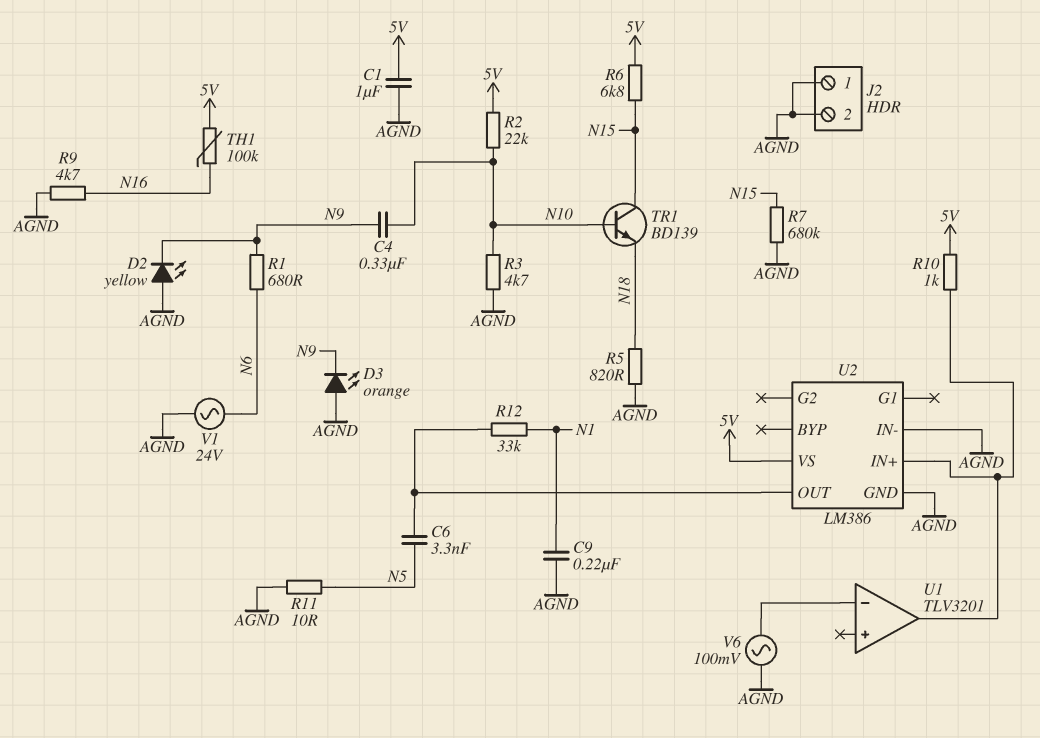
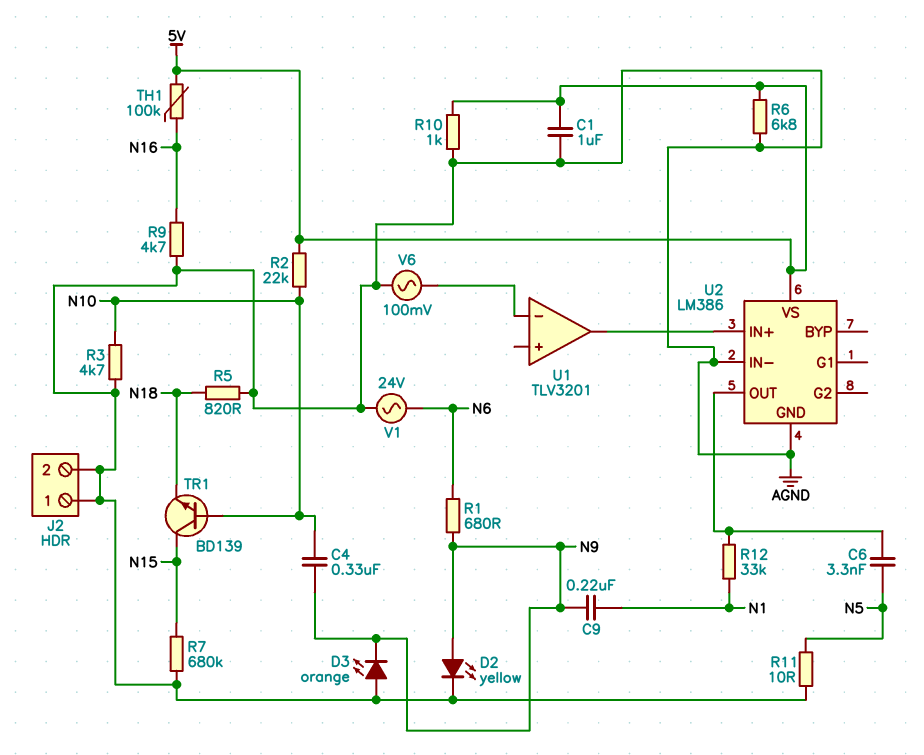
C9: 220nF (AGND, N1) -> 220nF (N1, N9)
D2: LED yellow (A AGND, K N9) -> LED yellow (A N9, K AGND)
R6: 6.8k (5V, N15) -> 6.8k (5V, AGND)
R10: 1k (5V, U1/out) -> 1k (5V, AGND)

